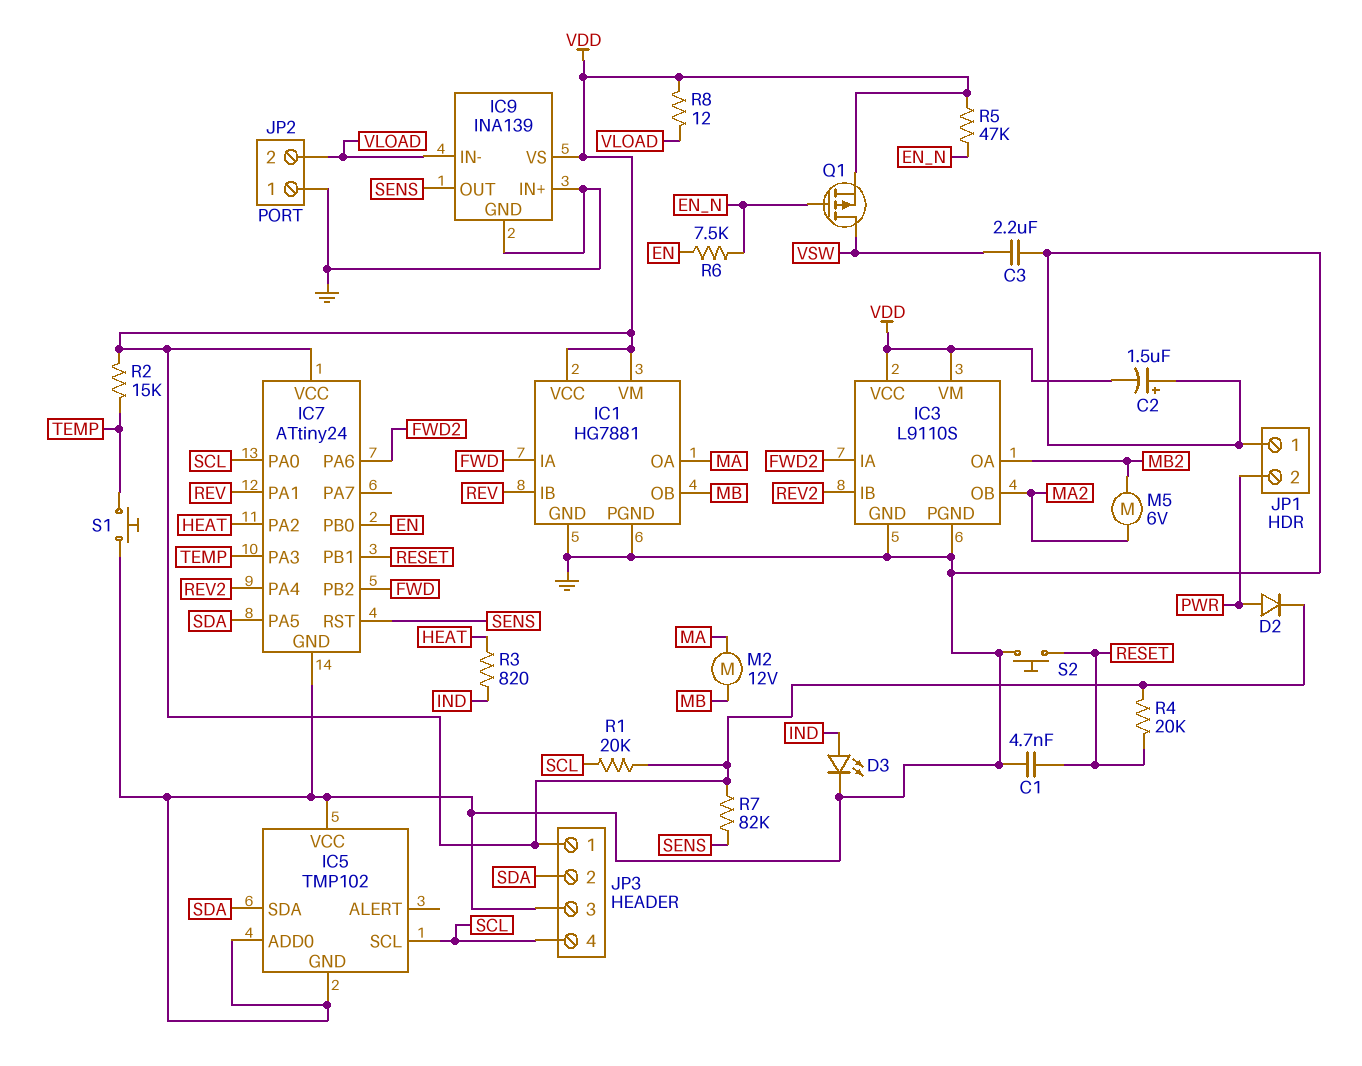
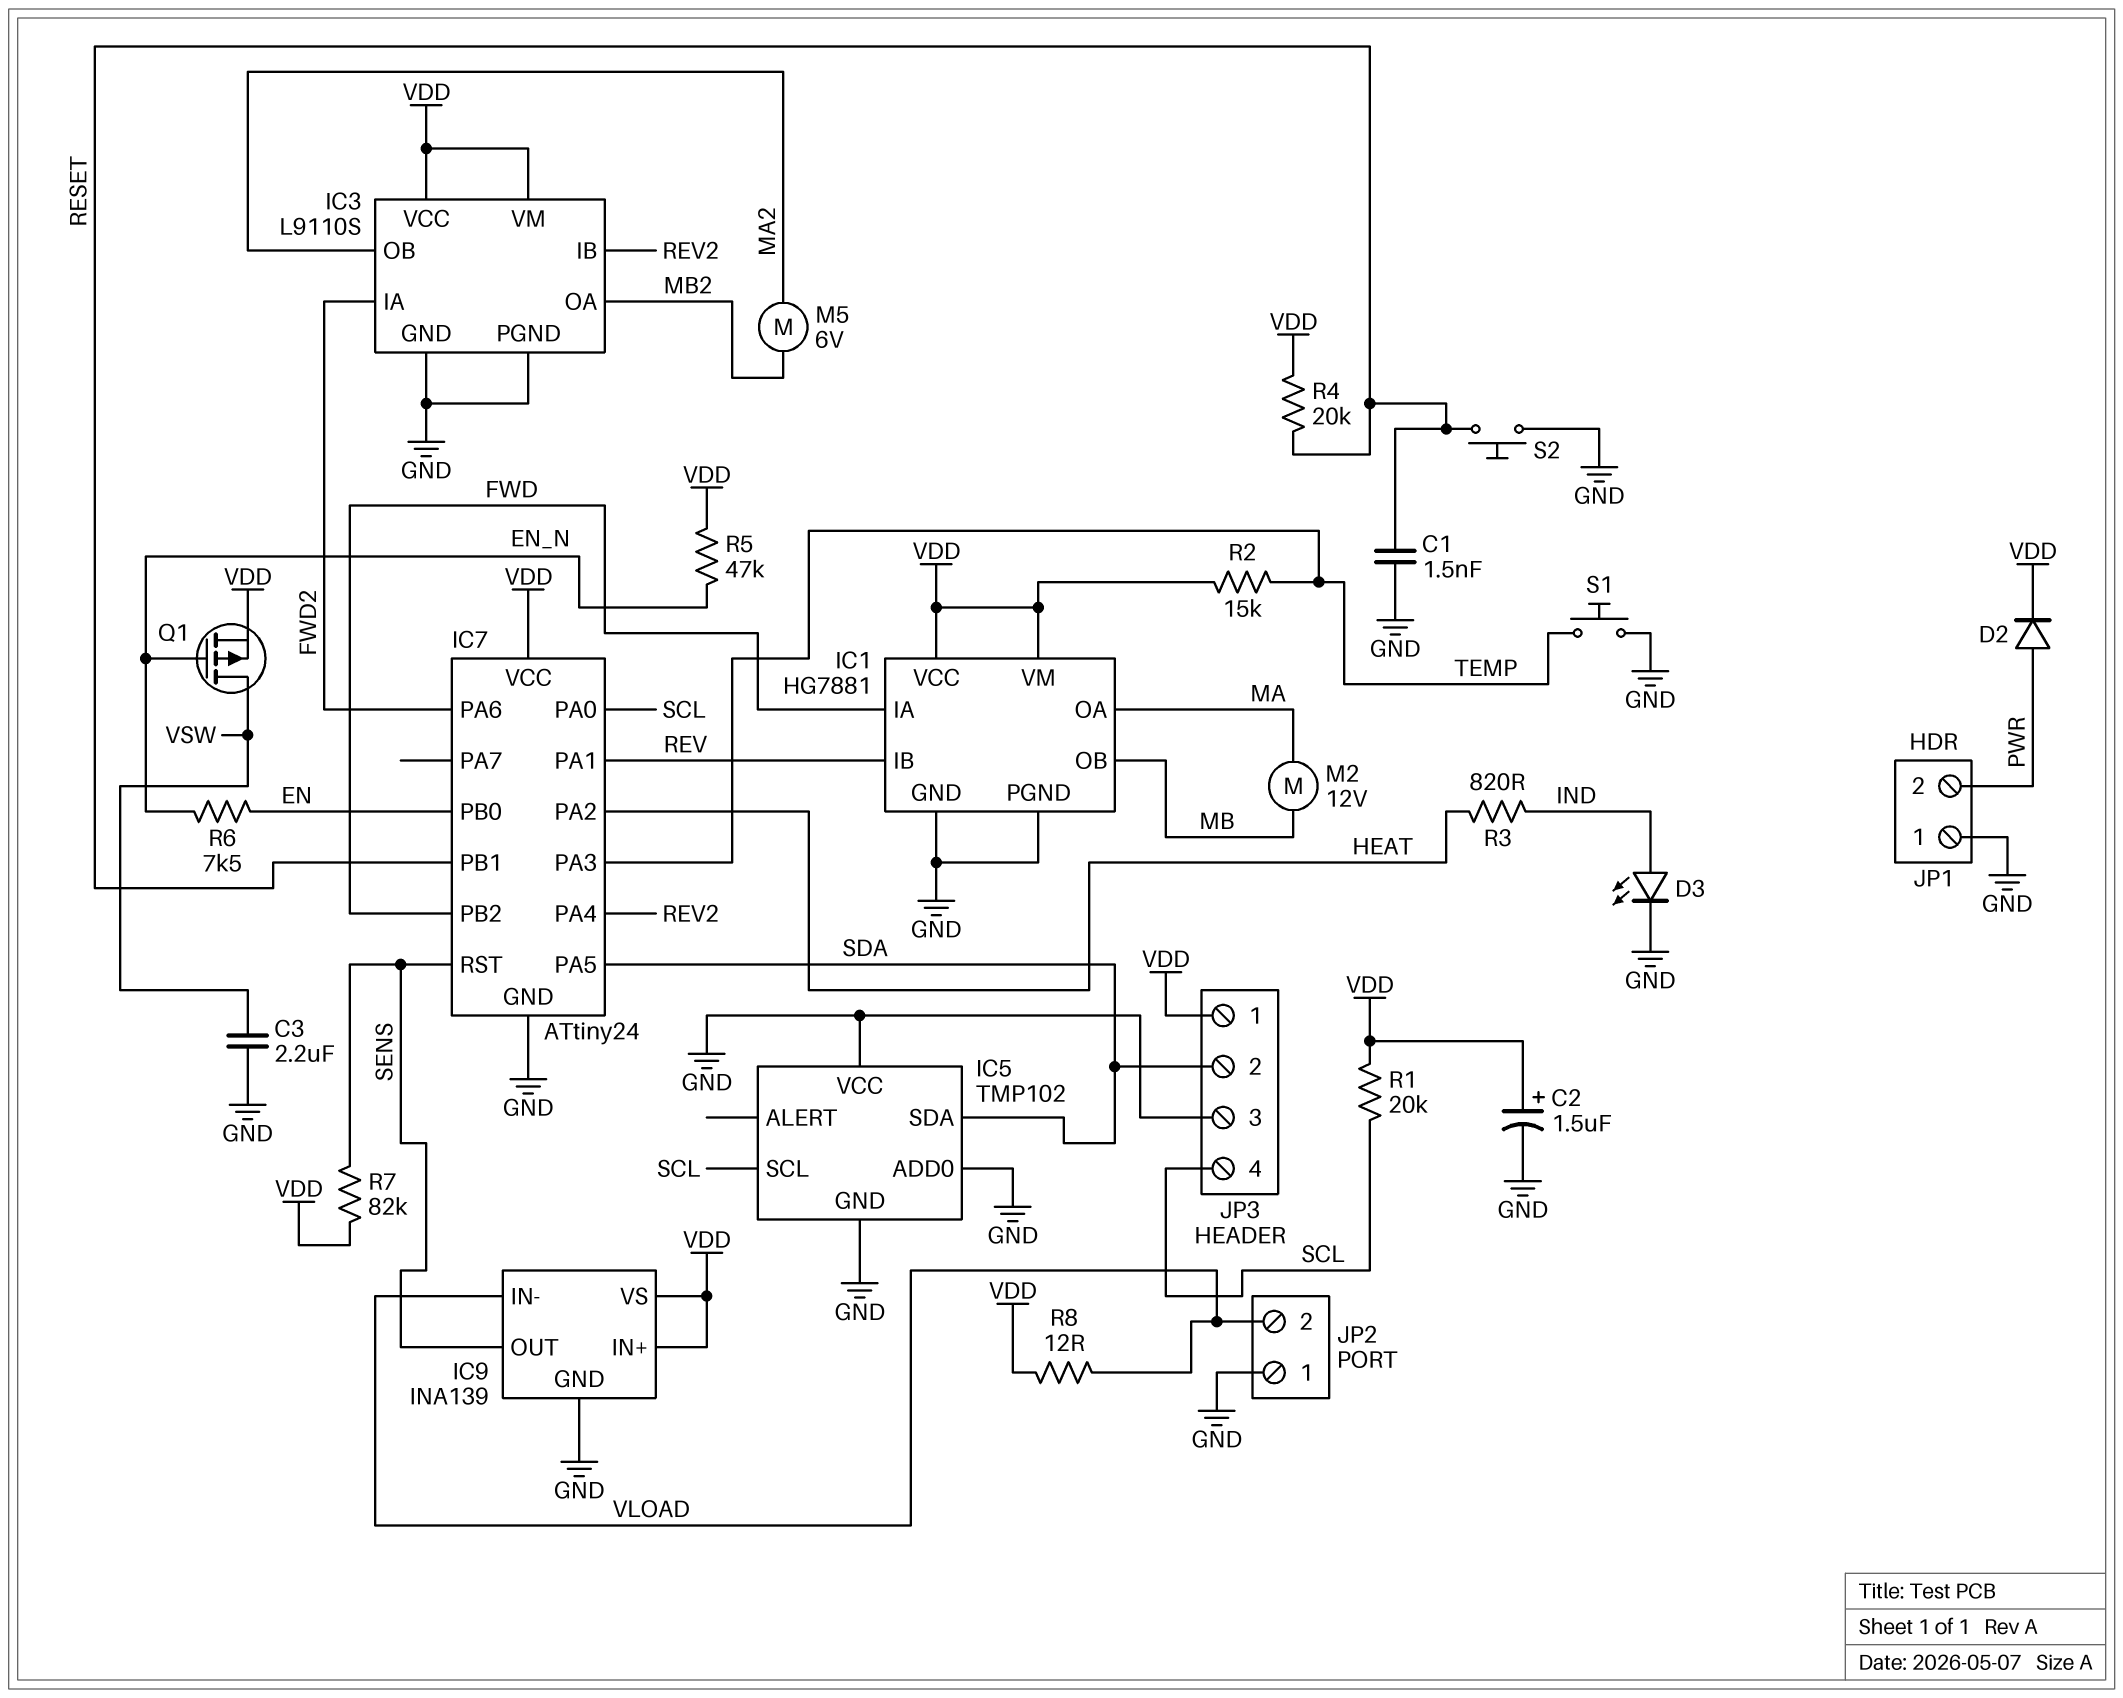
C1: 4.7nF (GND, RESET) -> 1.5nF (GND, RESET)
C2: 1.5uF (plus GND, minus VDD) -> 1.5uF (plus VDD, minus GND)
IC9 pin IN+: GND -> VDD

